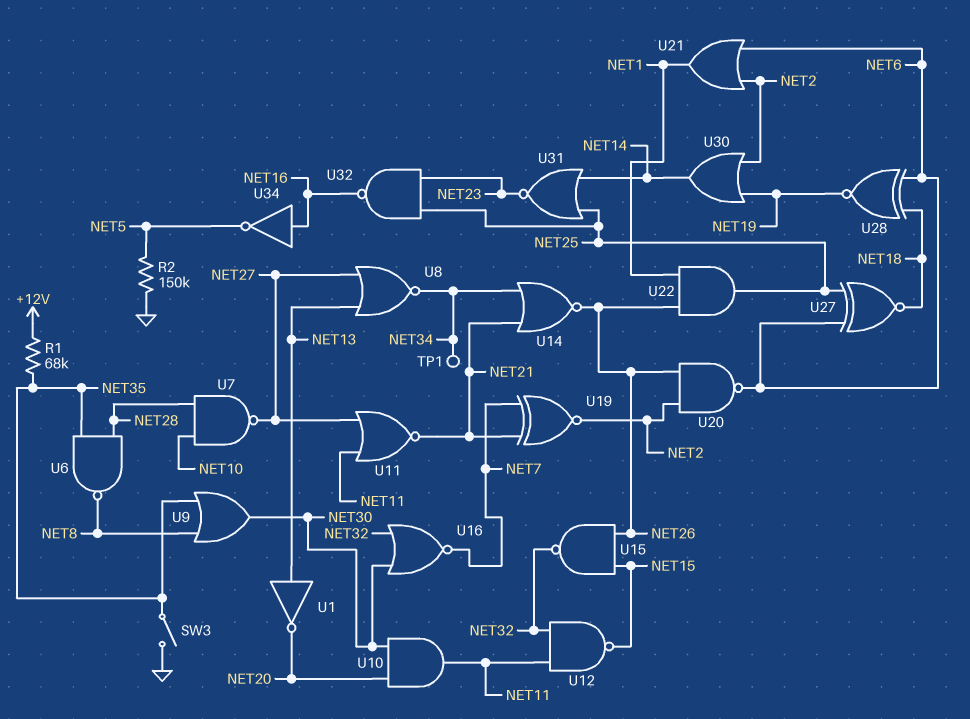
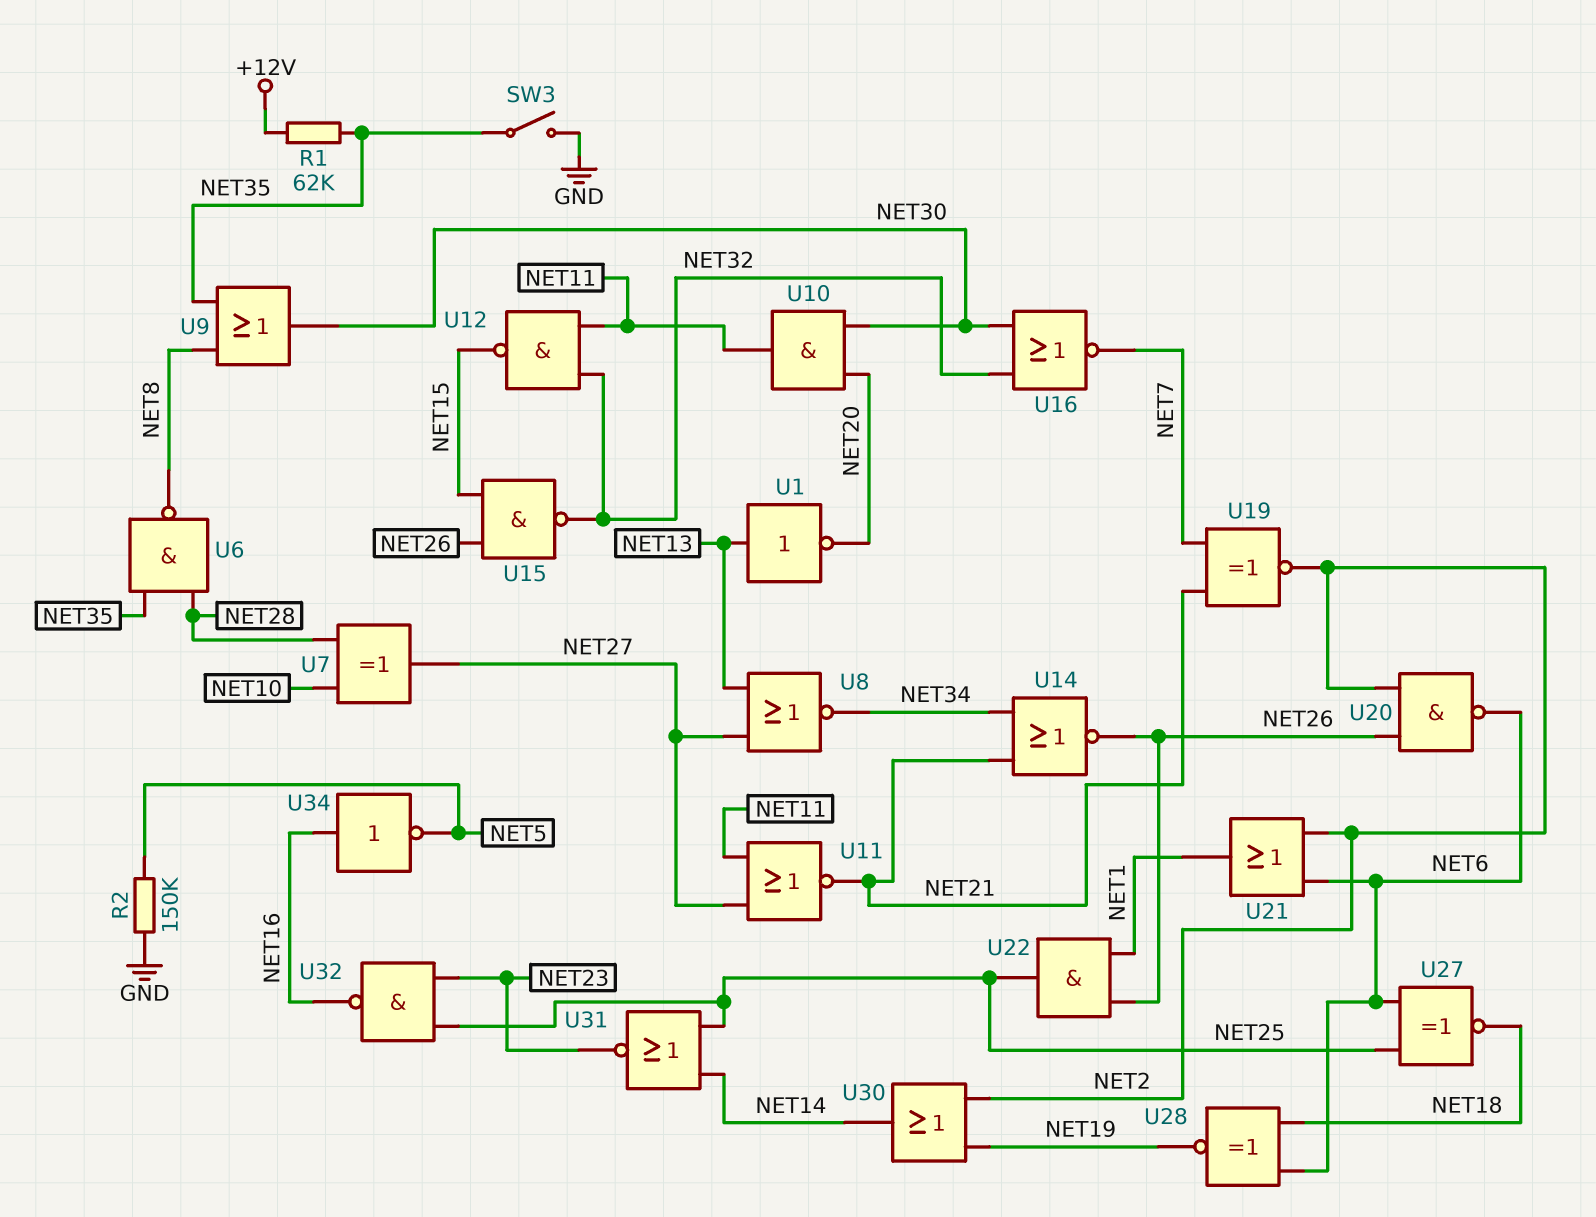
R1: 68k (+12V, NET35) -> 62k (+12V, NET35)
TP1: test point (NET34) -> none
U7: NAND (in NET10, in NET28, out NET27) -> XOR (in NET10, in NET28, out NET27)

